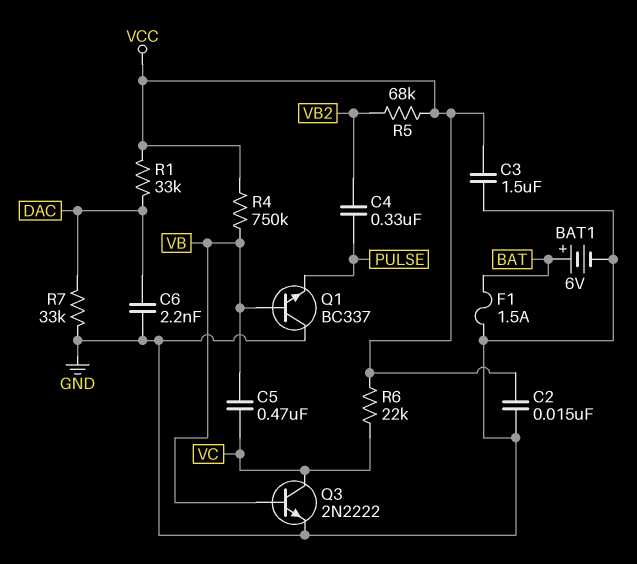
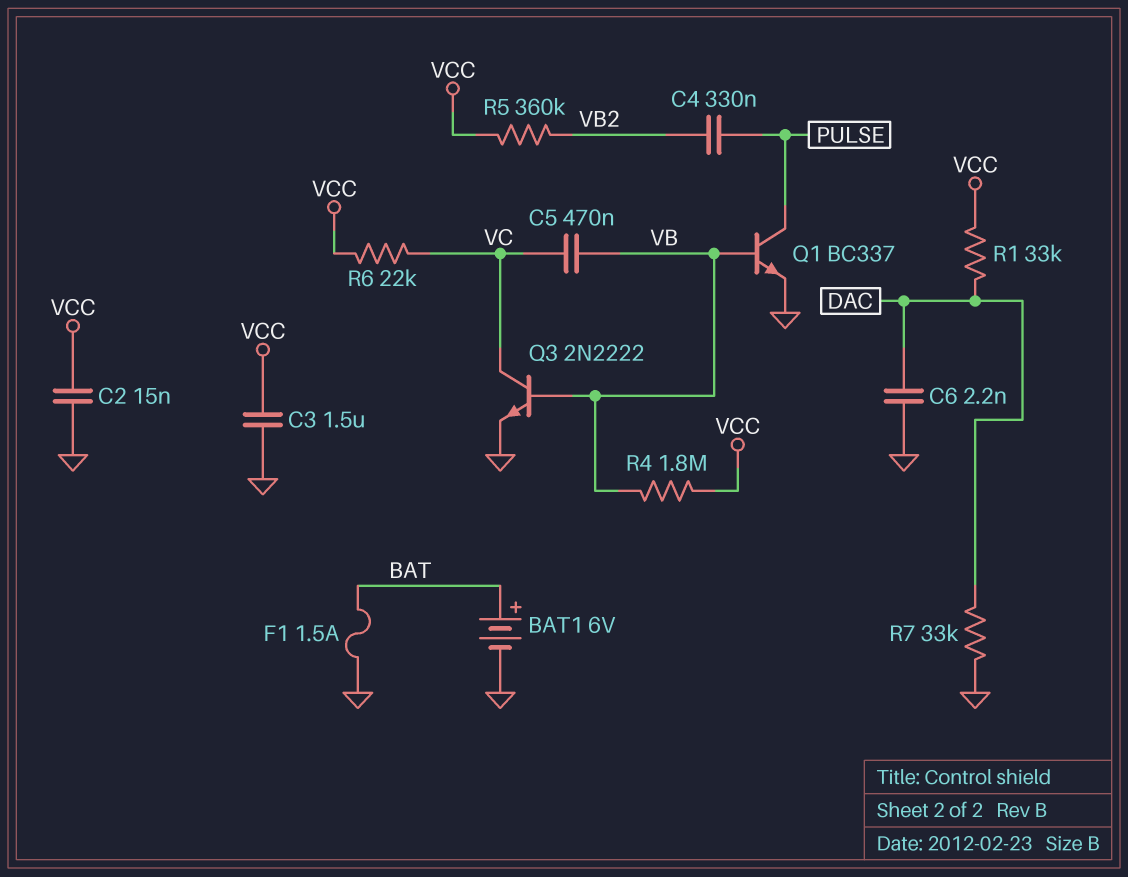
Q1: NPN BC337 (B VB, C GND, E PULSE) -> NPN BC337 (B VB, C PULSE, E GND)
R4: 750k (VB, VCC) -> 1.8M (VB, VCC)
R5: 68k (VB2, VCC) -> 360k (VB2, VCC)

